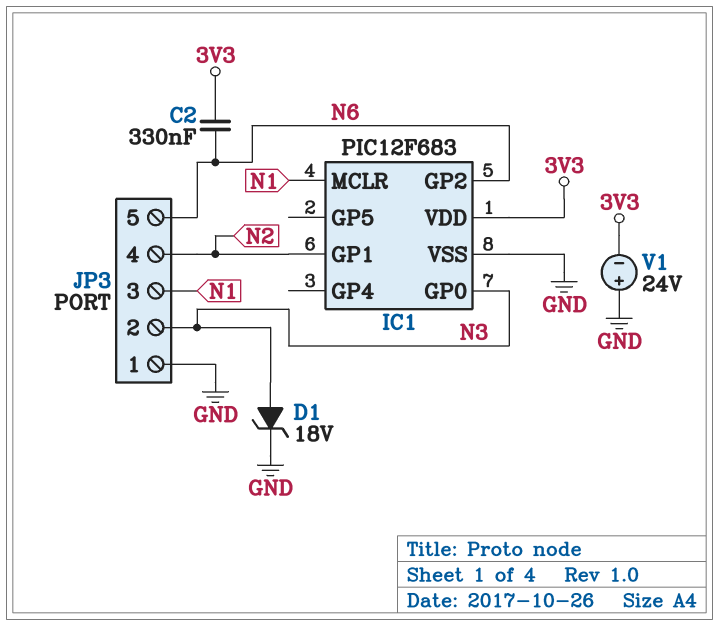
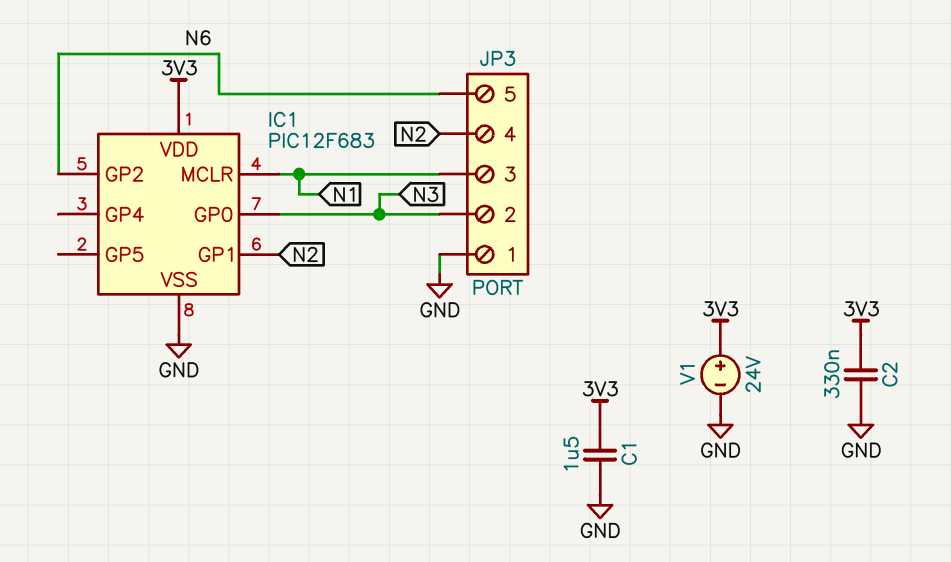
C1: none -> 1.5uF (3V3, GND)
C2: 330nF (3V3, N6) -> 330nF (3V3, GND)
D1: zener 18V (A N3, K GND) -> none
V1: 24V (plus GND, minus 3V3) -> 24V (plus 3V3, minus GND)

